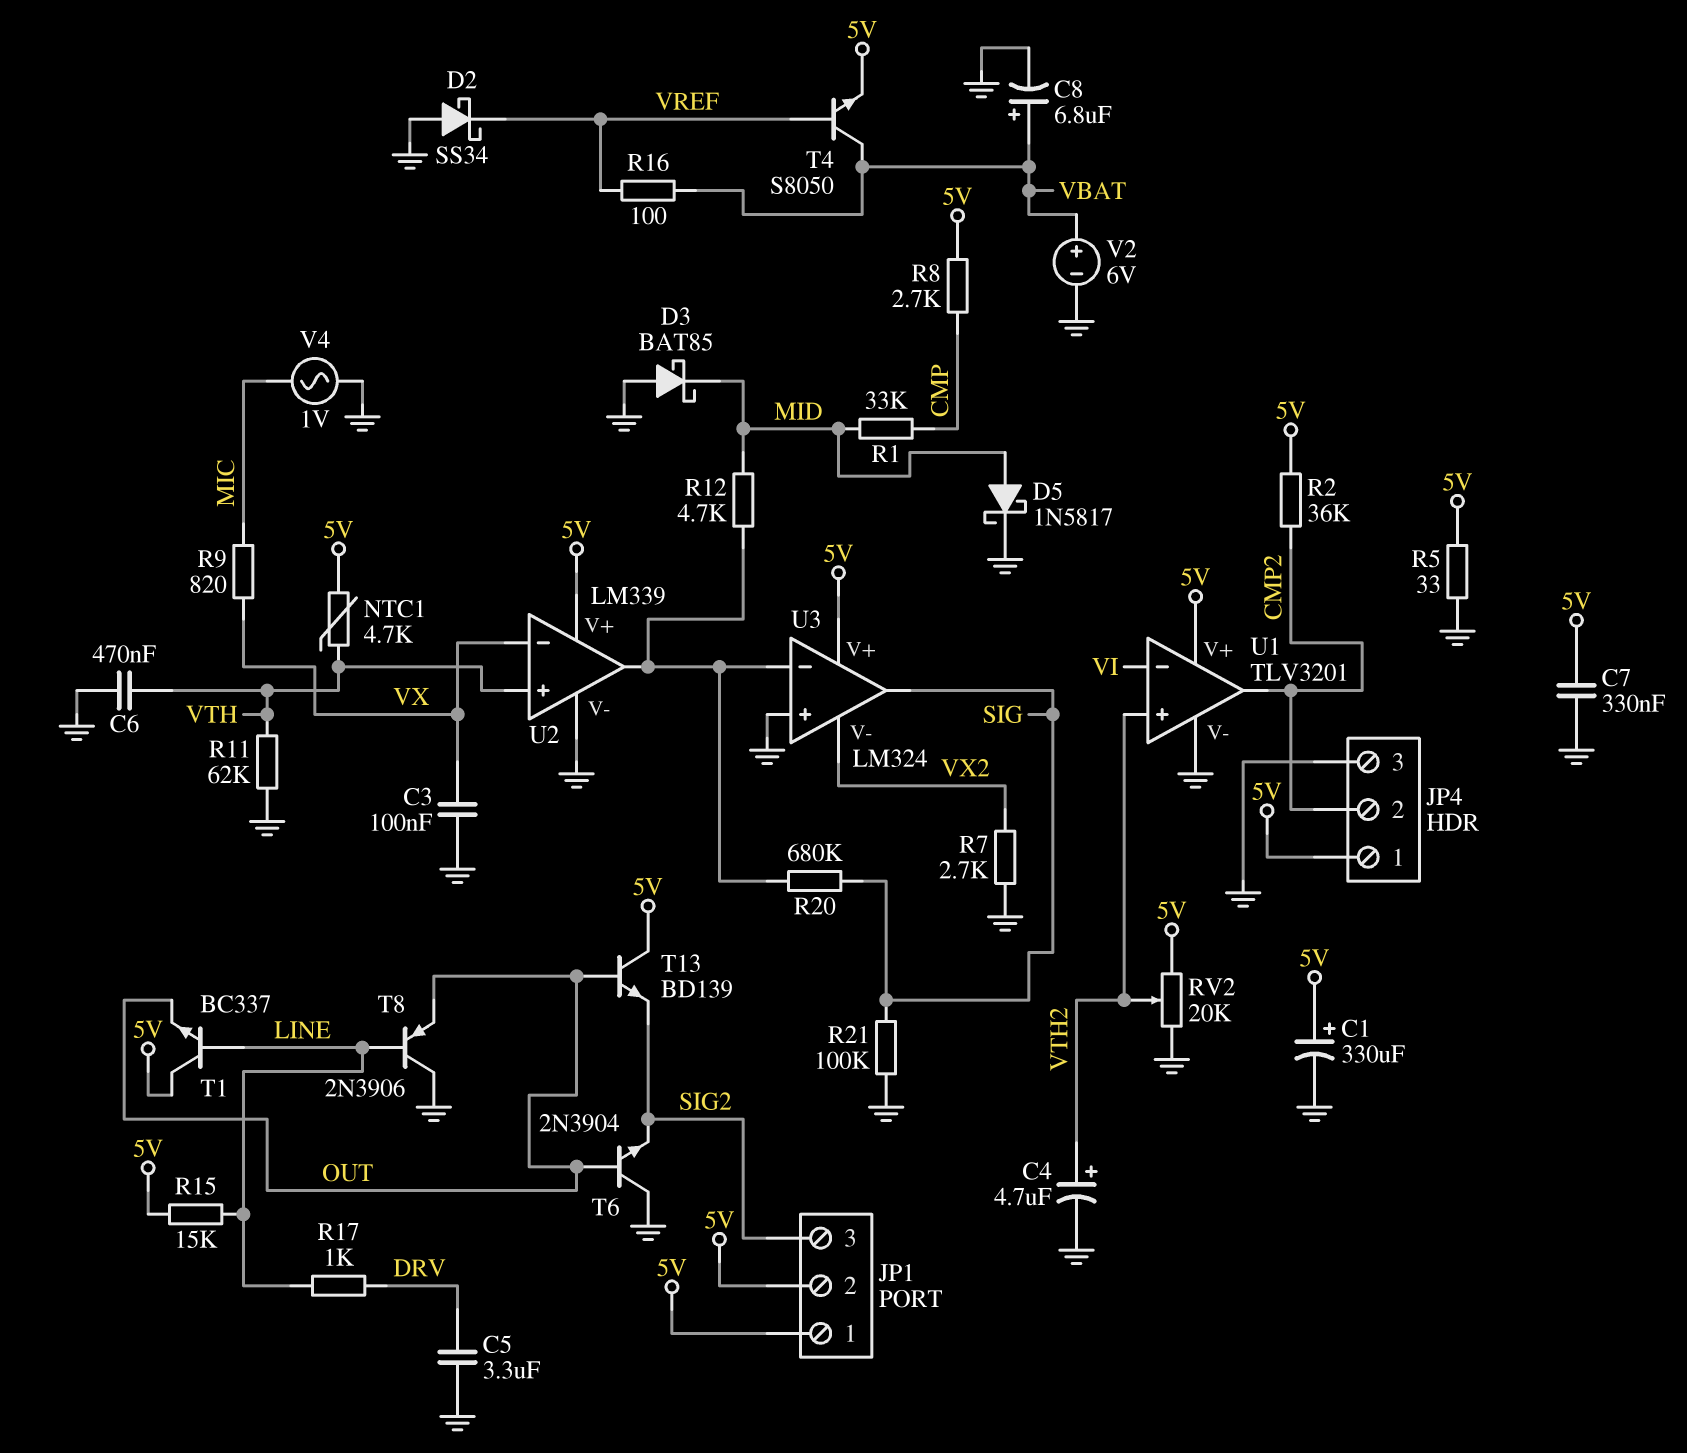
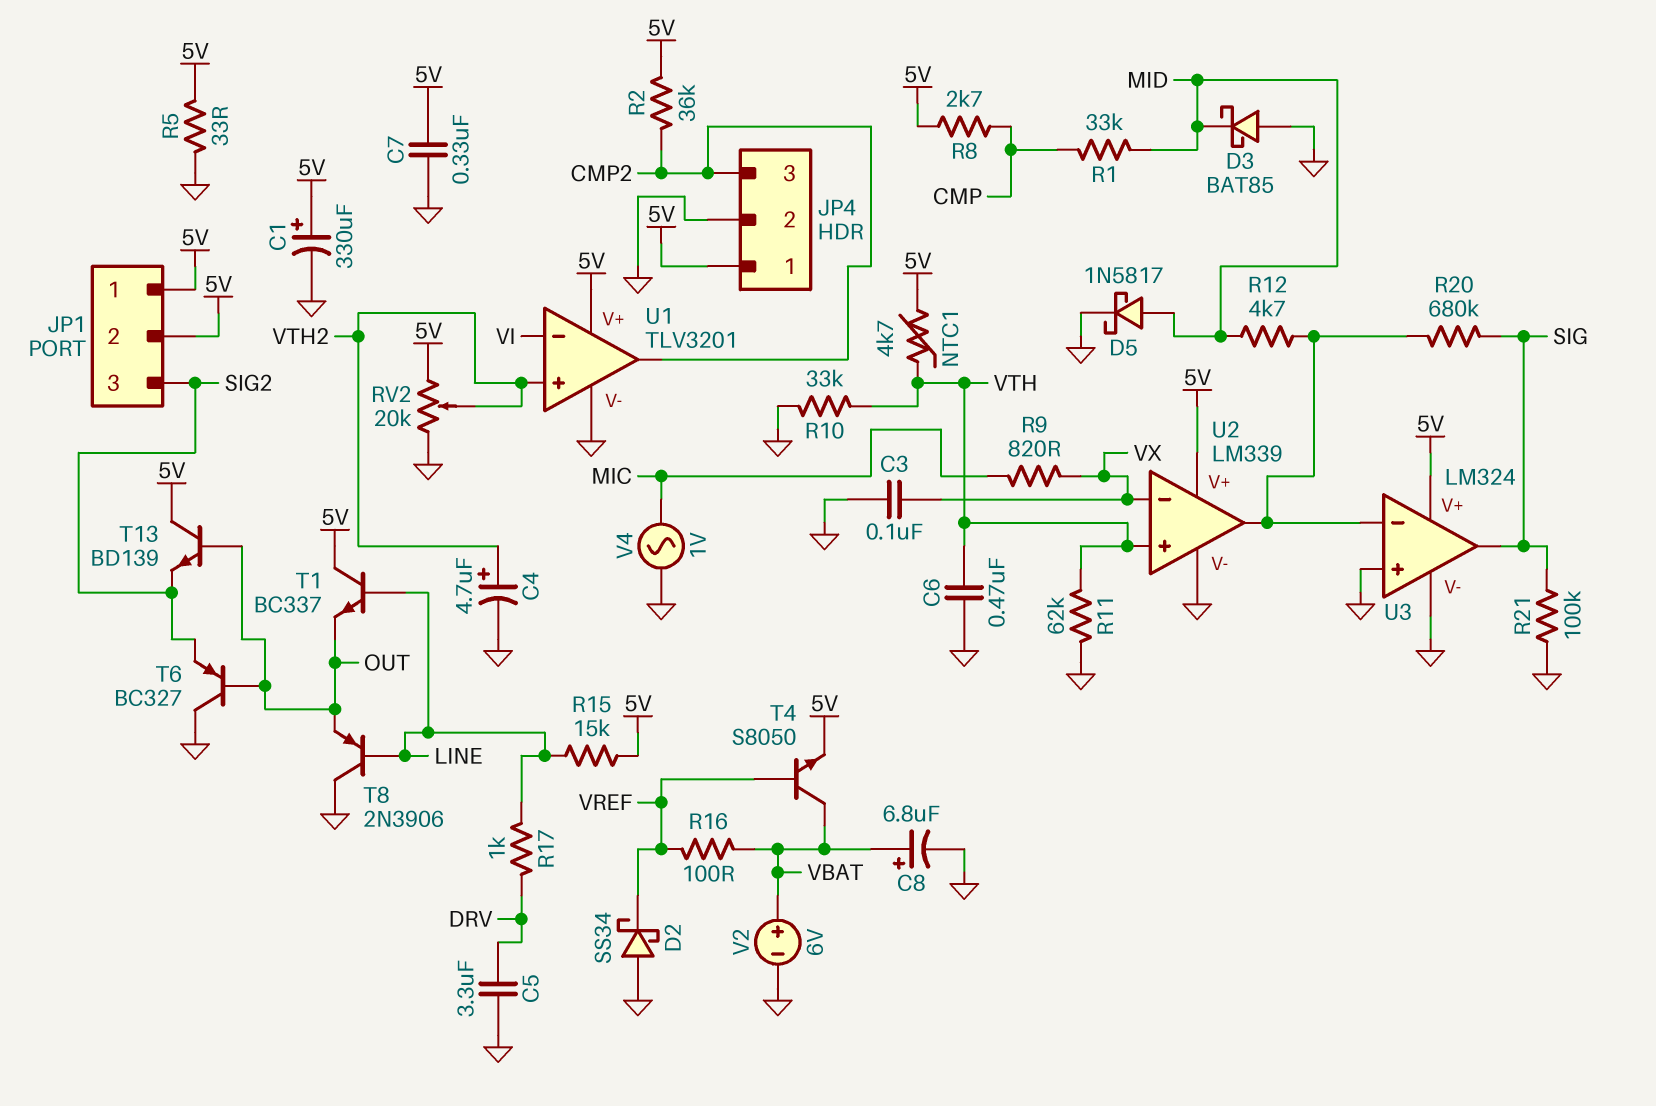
JP4 pin 2: CMP2 -> GND
JP4 pin 3: GND -> CMP2
R7: 2.7k (GND, VX2) -> none
R10: none -> 33k (GND, VTH)
T6: NPN 2N3904 (B OUT, C GND, E SIG2) -> PNP BC327 (B OUT, C GND, E SIG2)
U3 pin V-: VX2 -> GND

